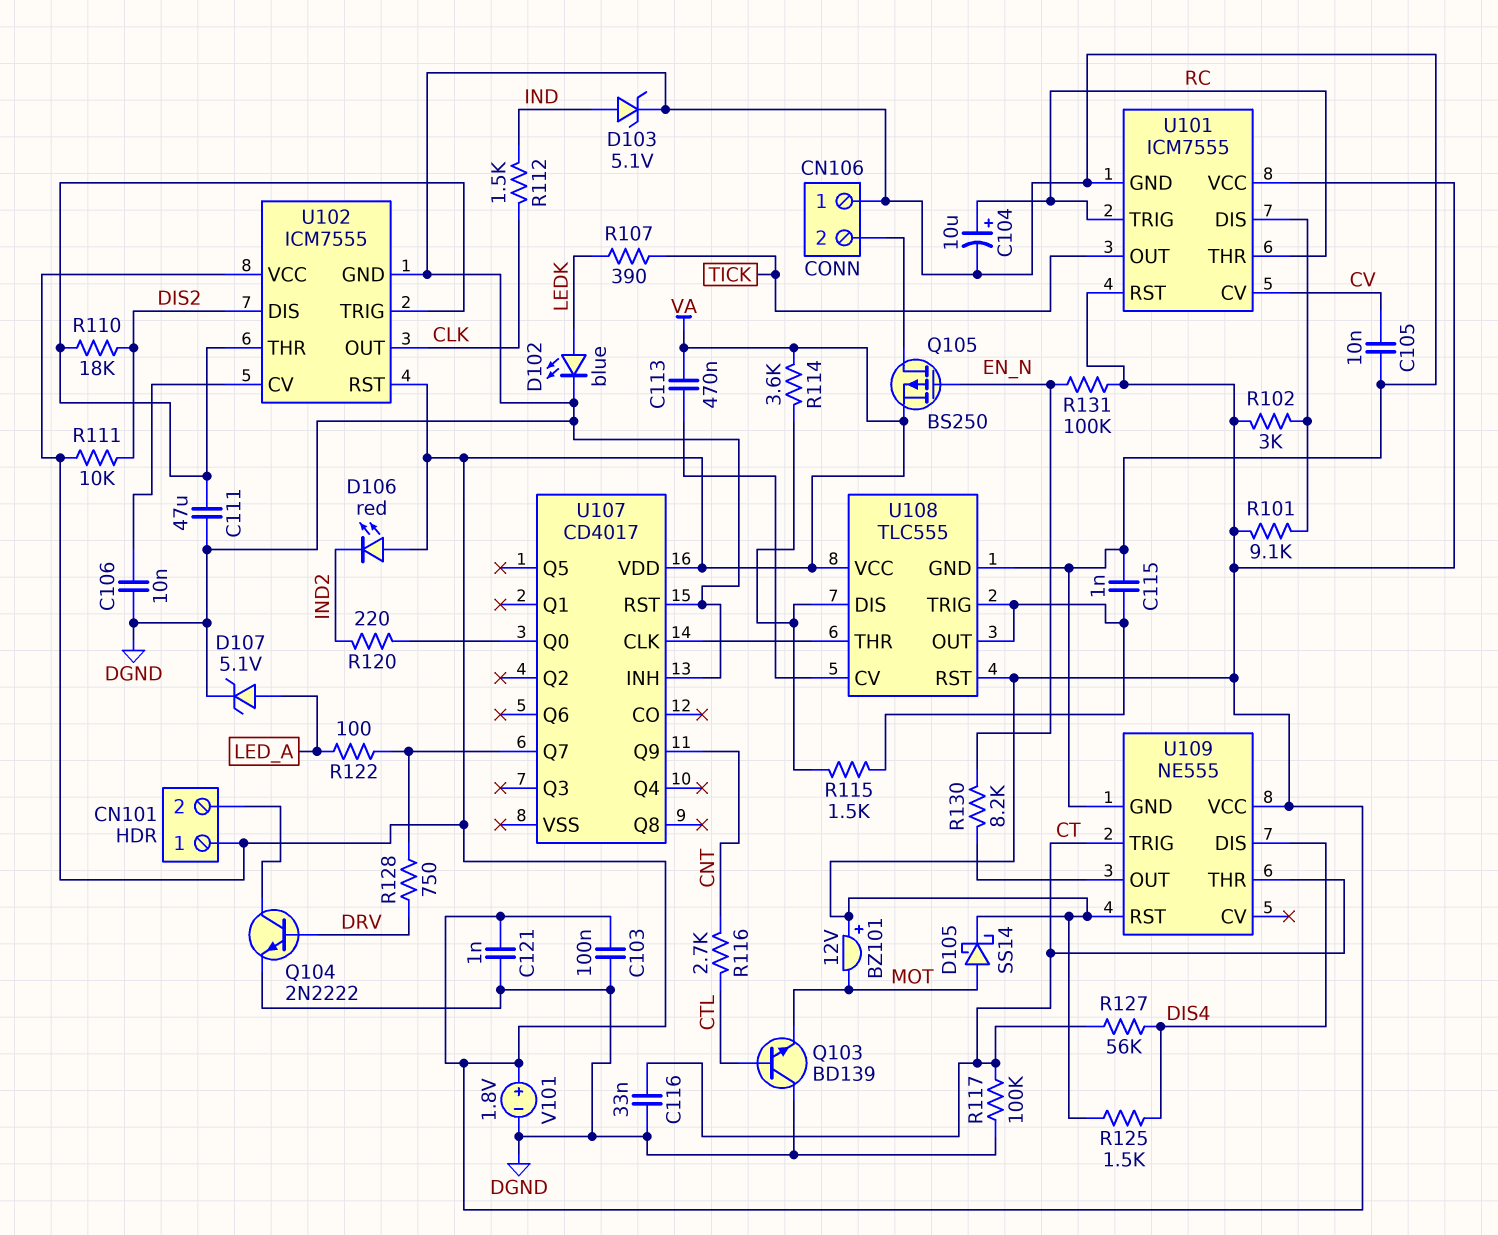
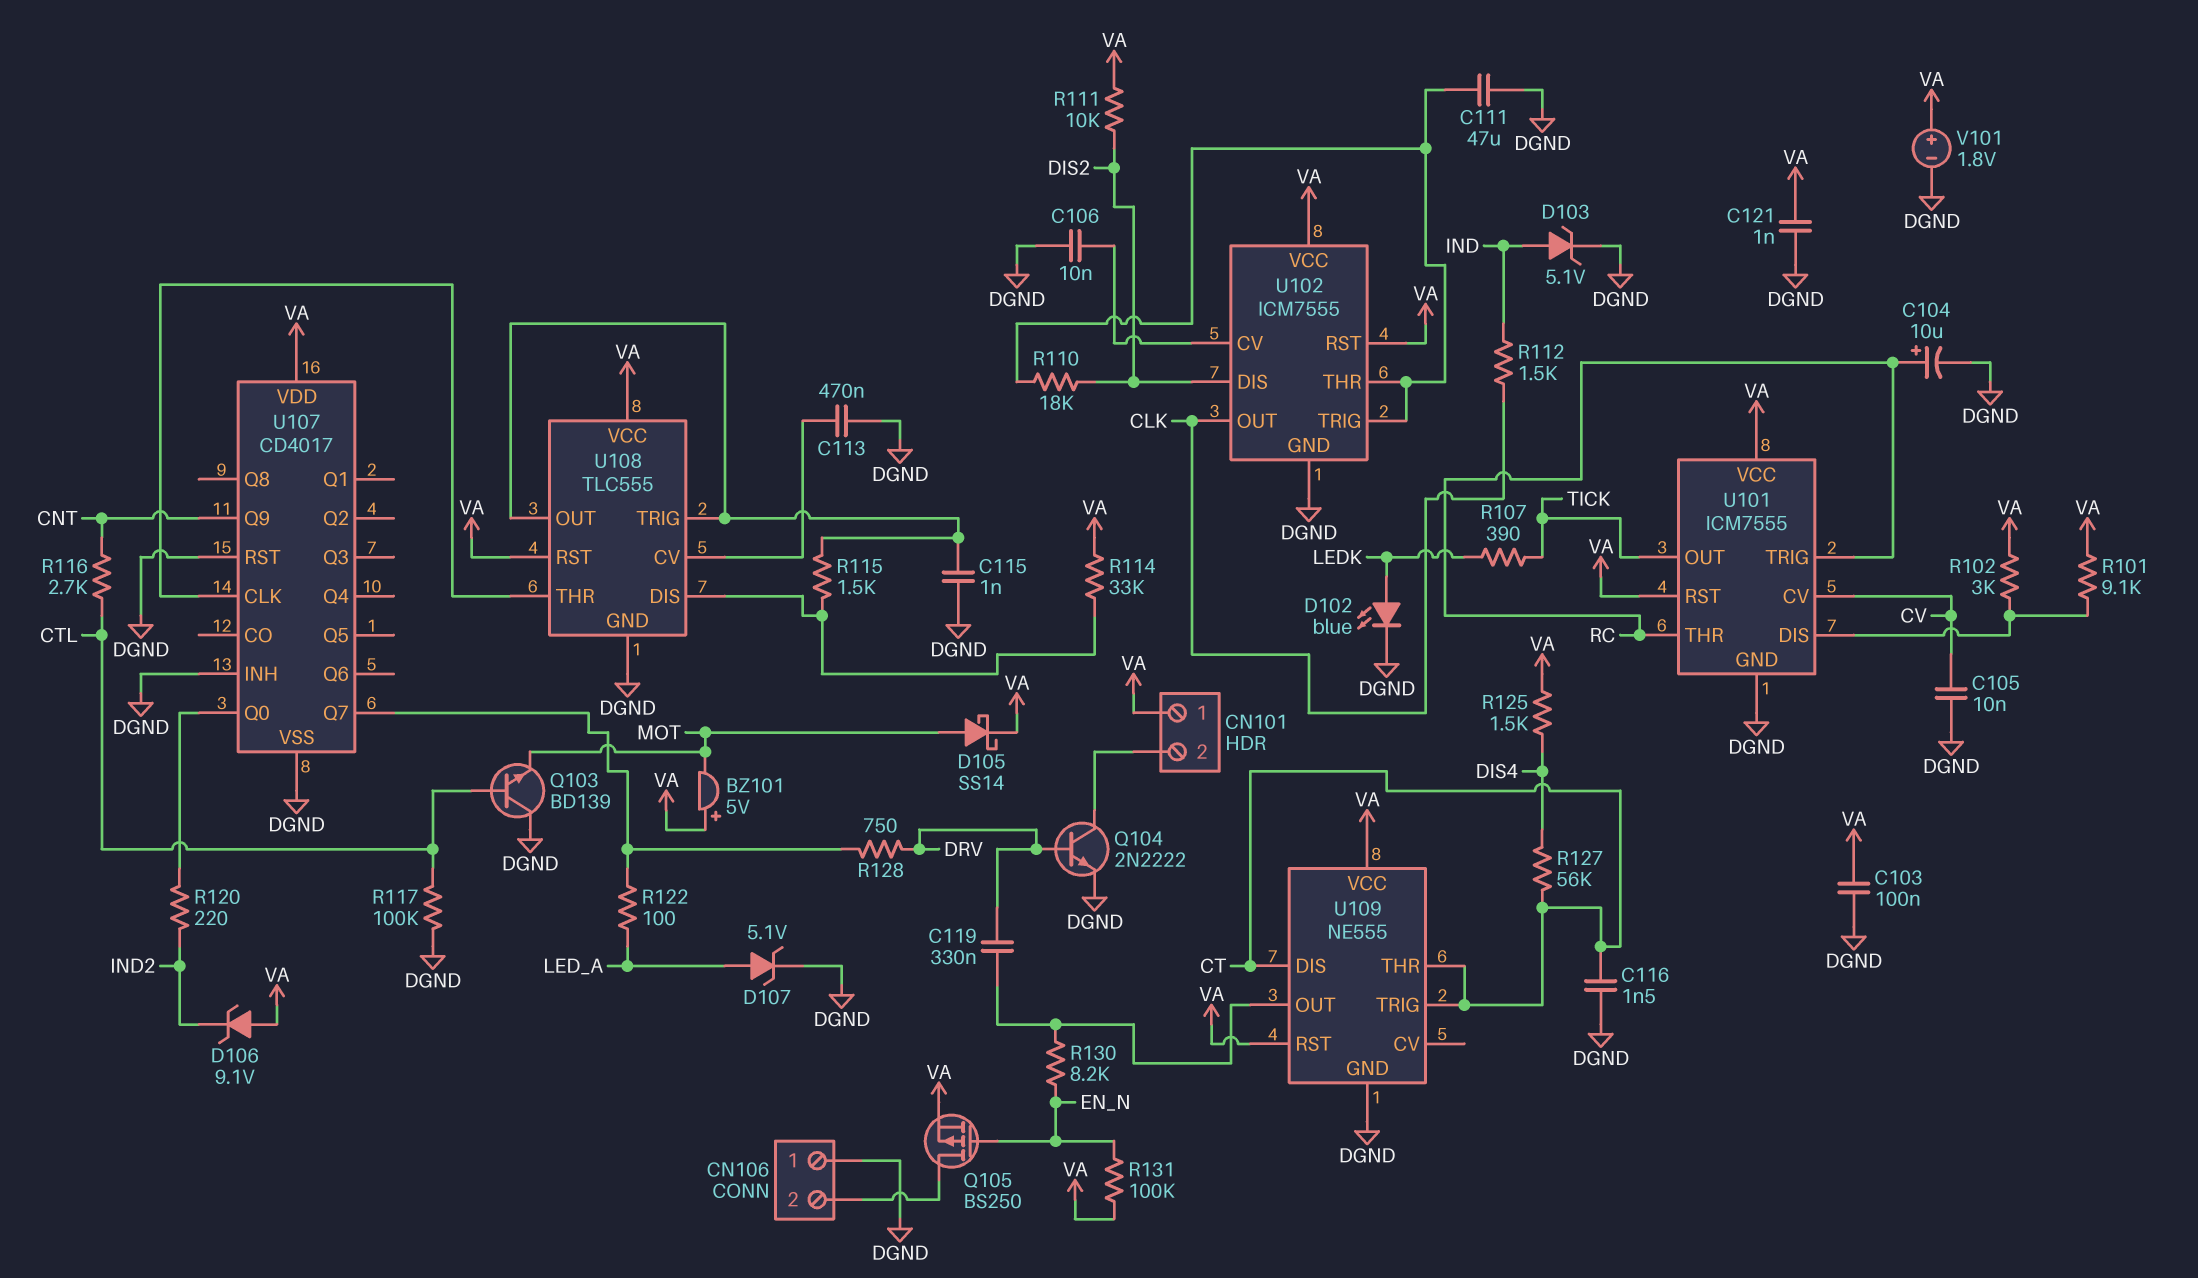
BZ101: buzzer 12V (plus VA, minus MOT) -> buzzer 5V (plus VA, minus MOT)
C113: 470nF (U108/CV, VA) -> 470nF (DGND, U108/CV)
C116: 33nF (CT, DGND) -> 1.5nF (CT, DGND)
C119: none -> 330nF (DRV, U109/OUT)
D106: LED red (A VA, K IND2) -> zener 9.1V (A VA, K IND2)
R114: 3.6k (U108/DIS, VA) -> 33k (U108/DIS, VA)
R117: 100k (CT, DGND) -> 100k (CTL, DGND)
U107 pin VSS: none -> DGND
U109 pin DIS: DIS4 -> CT

